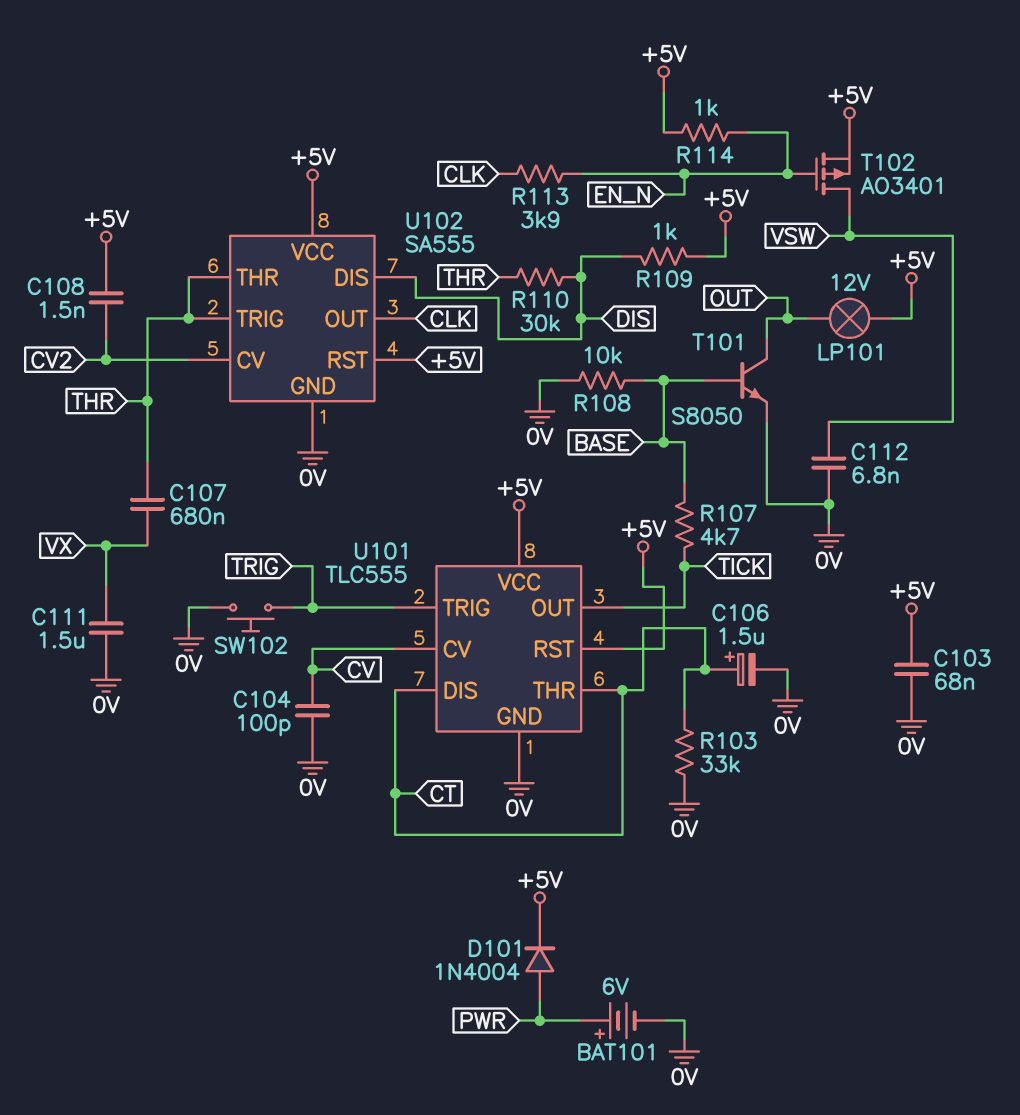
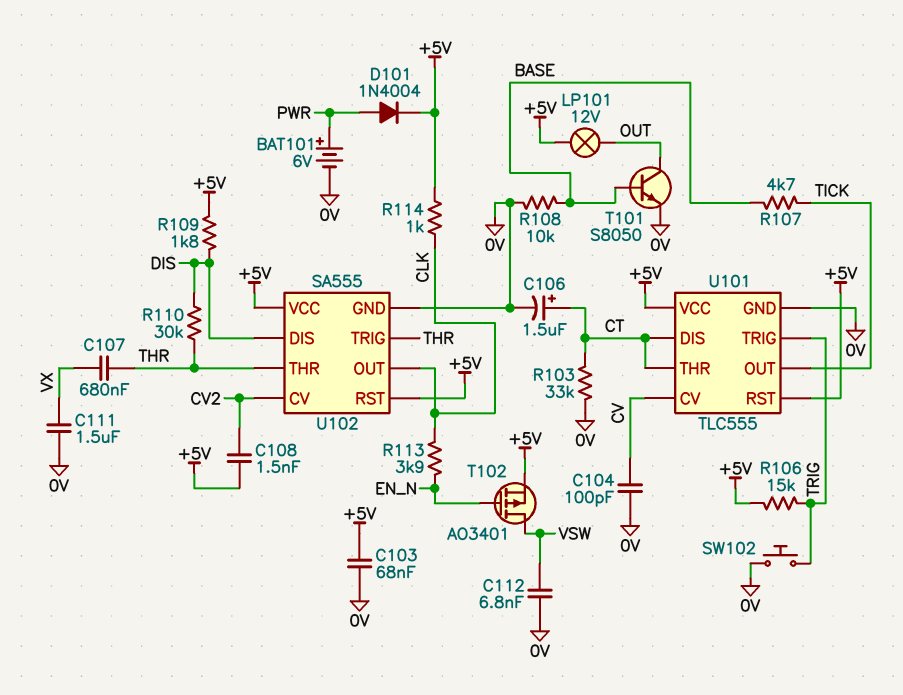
R106: none -> 15k (+5V, TRIG)
R109: 1k (+5V, DIS) -> 1.8k (+5V, DIS)
R114: 1k (+5V, EN_N) -> 1k (+5V, CLK)

